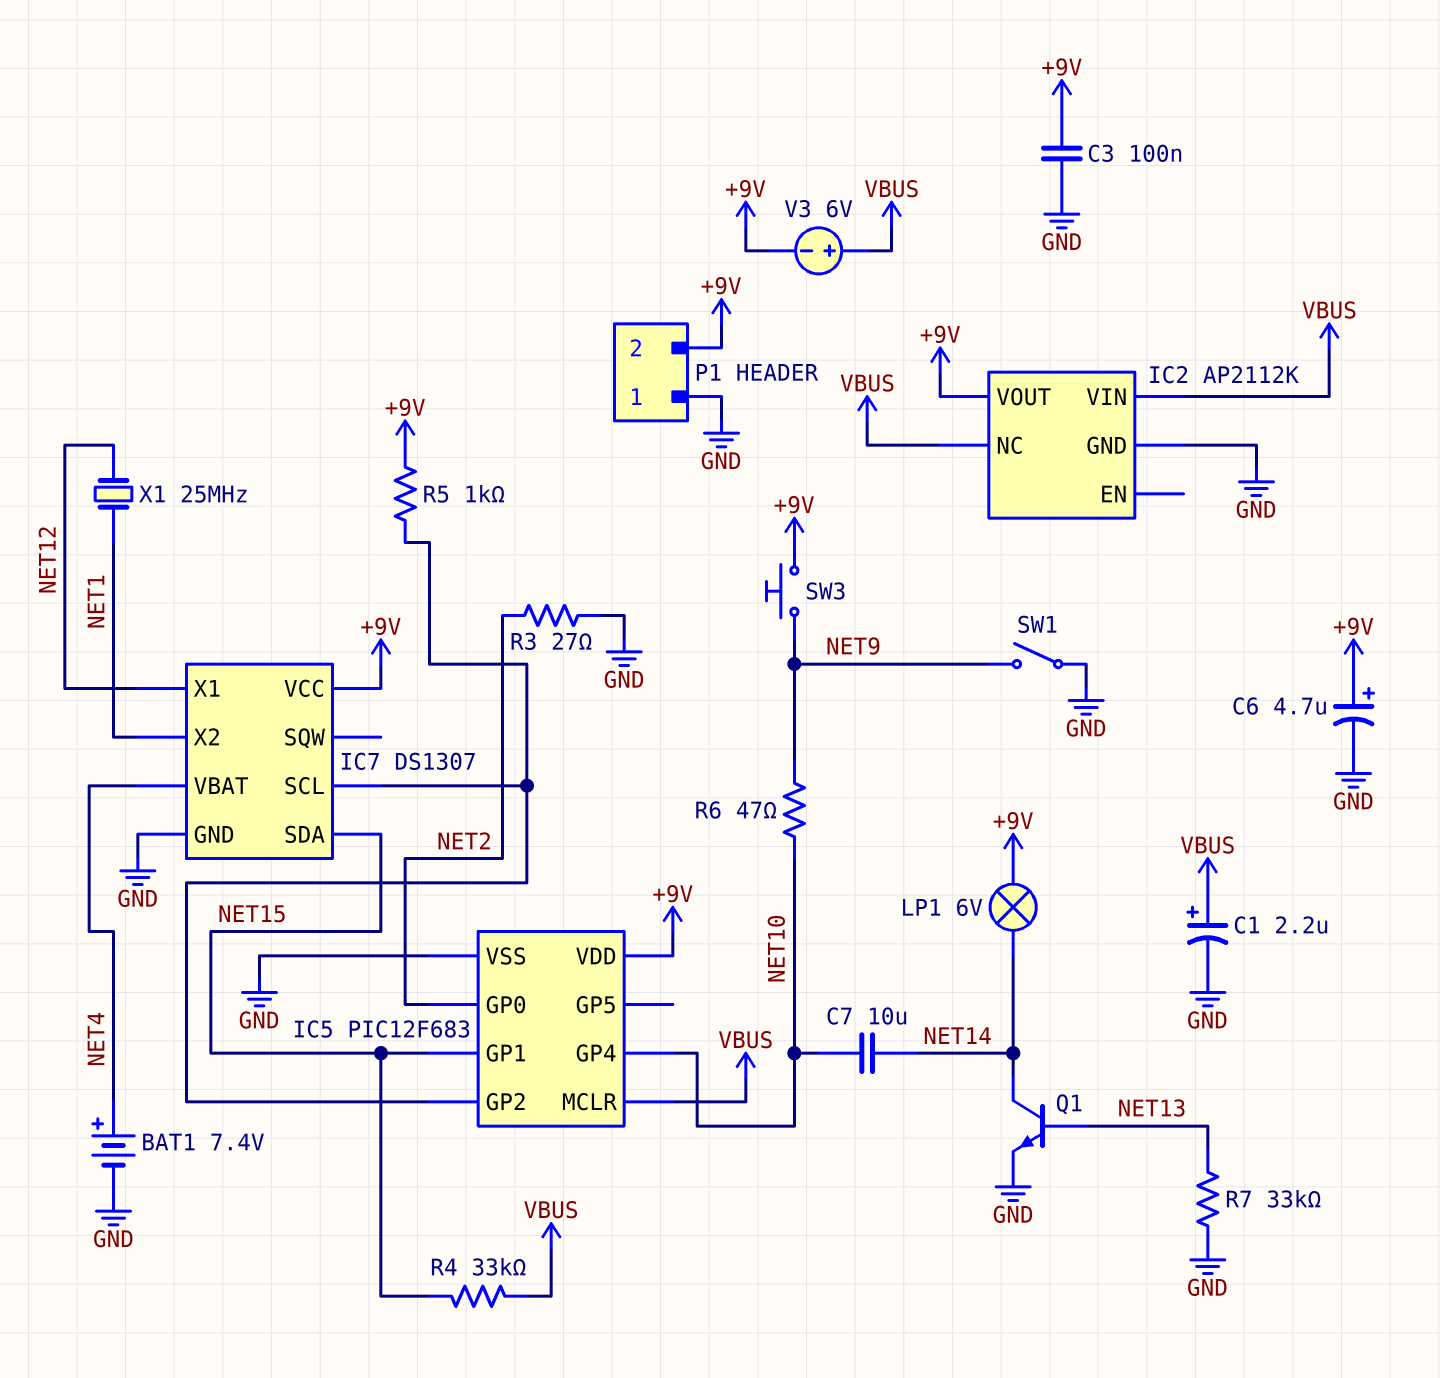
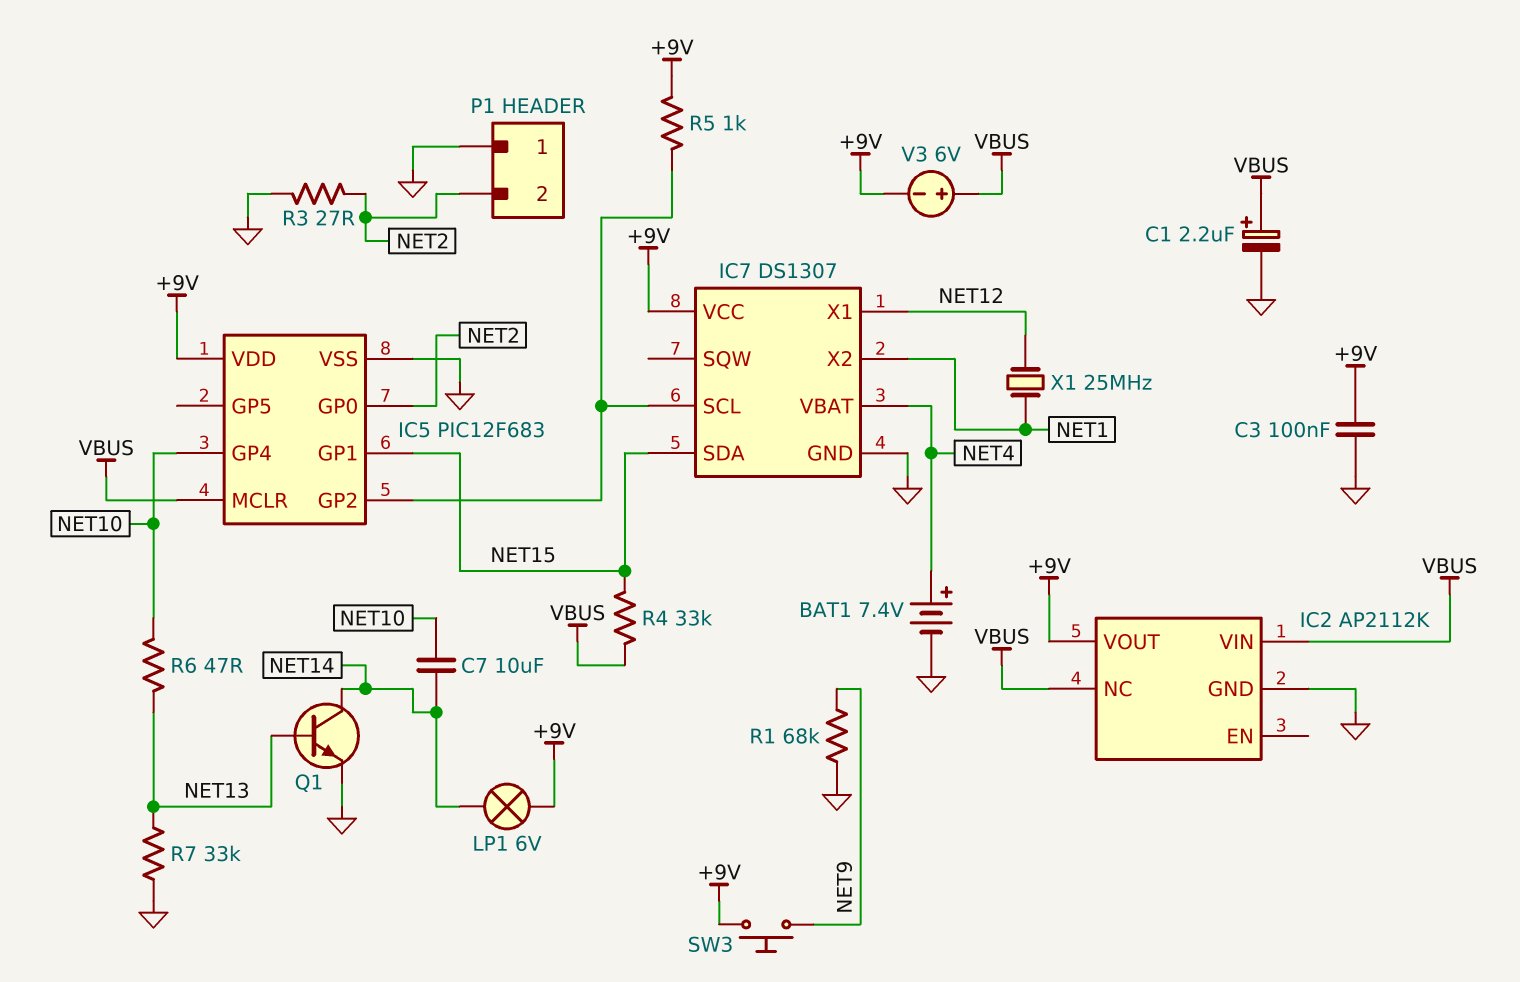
C6: 4.7uF (plus +9V, minus GND) -> none
P1 pin 2: +9V -> NET2
R1: none -> 68k (GND, NET9)
R6: 47 (NET9, NET10) -> 47 (NET10, NET13)
SW1: switch (GND, NET9) -> none

